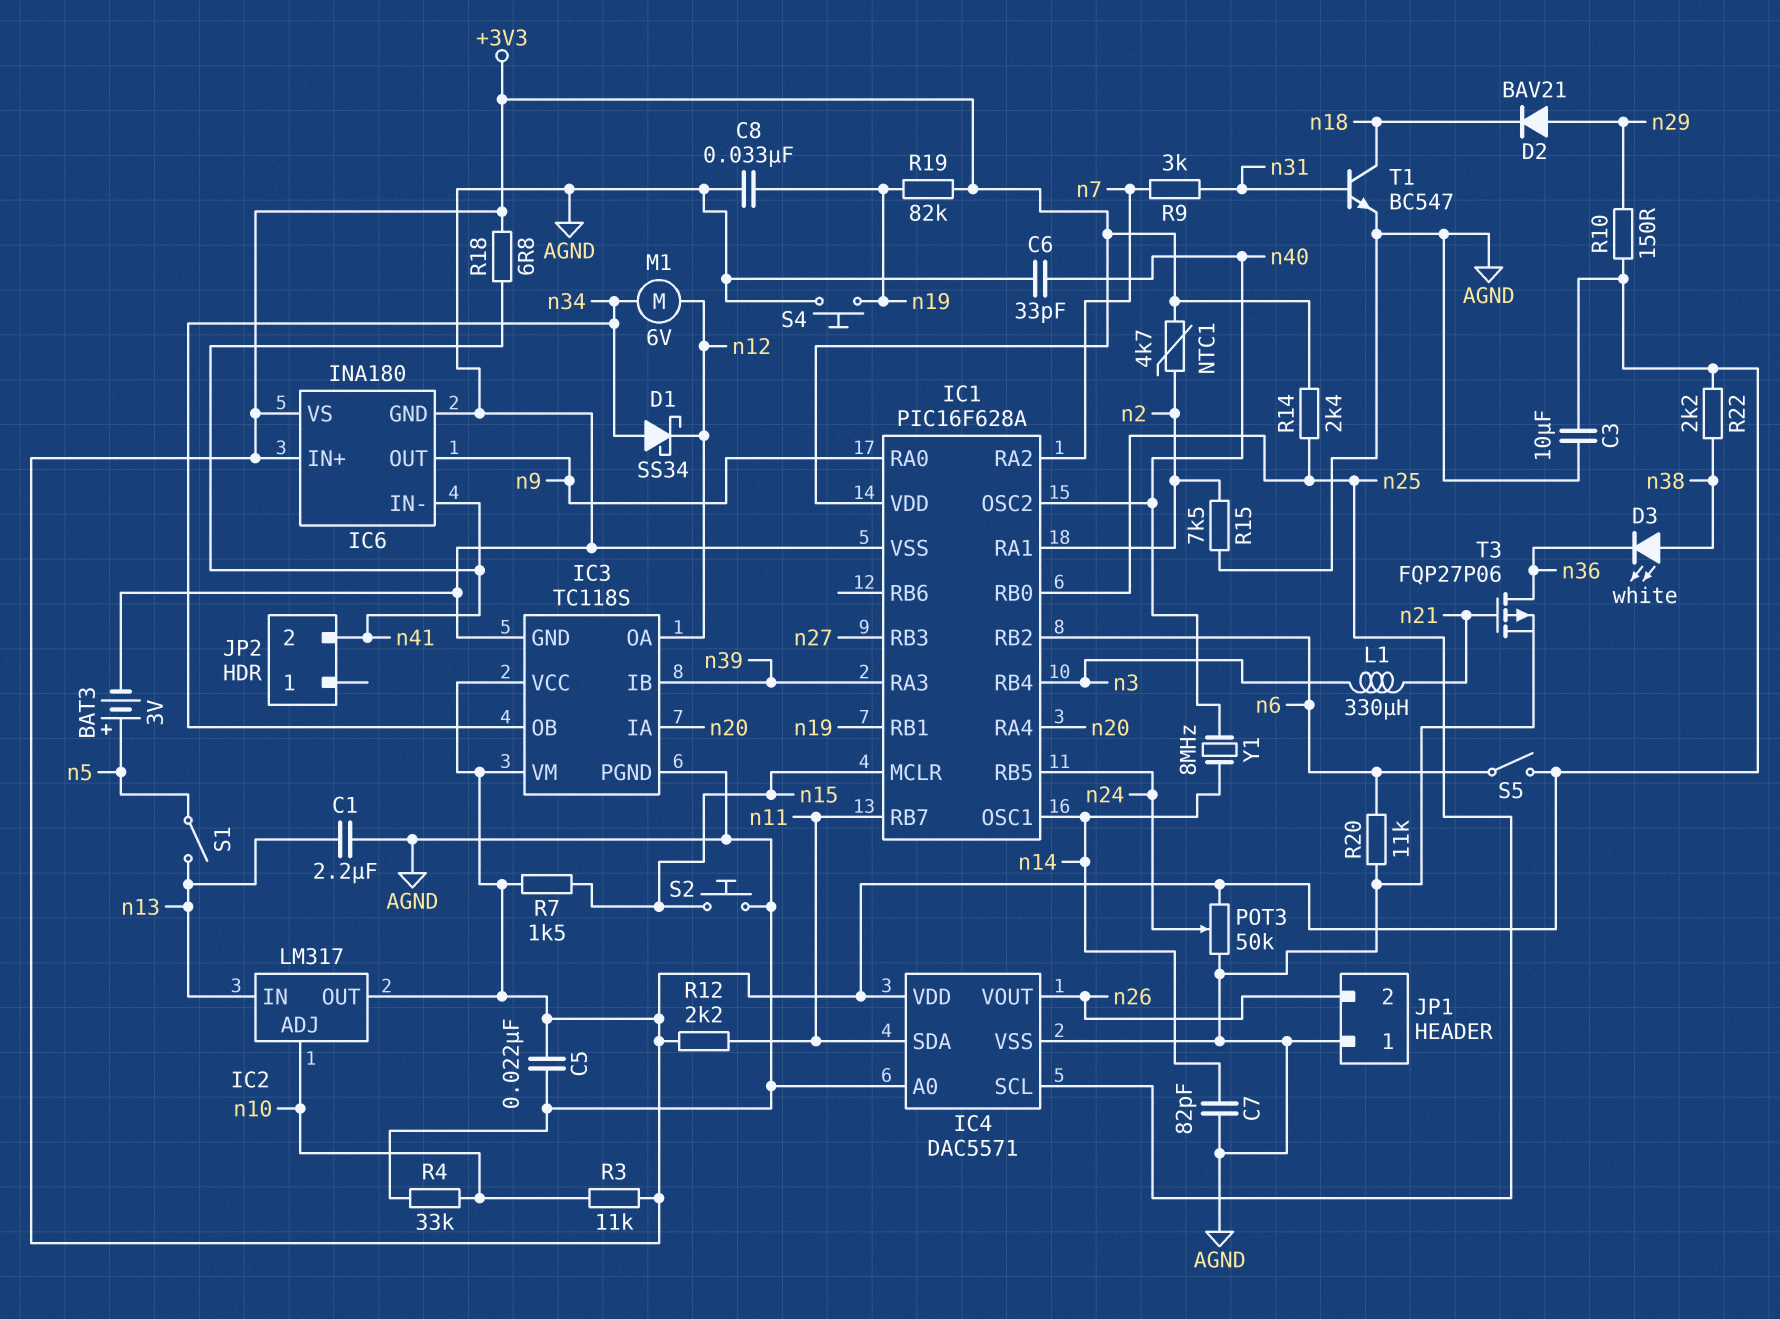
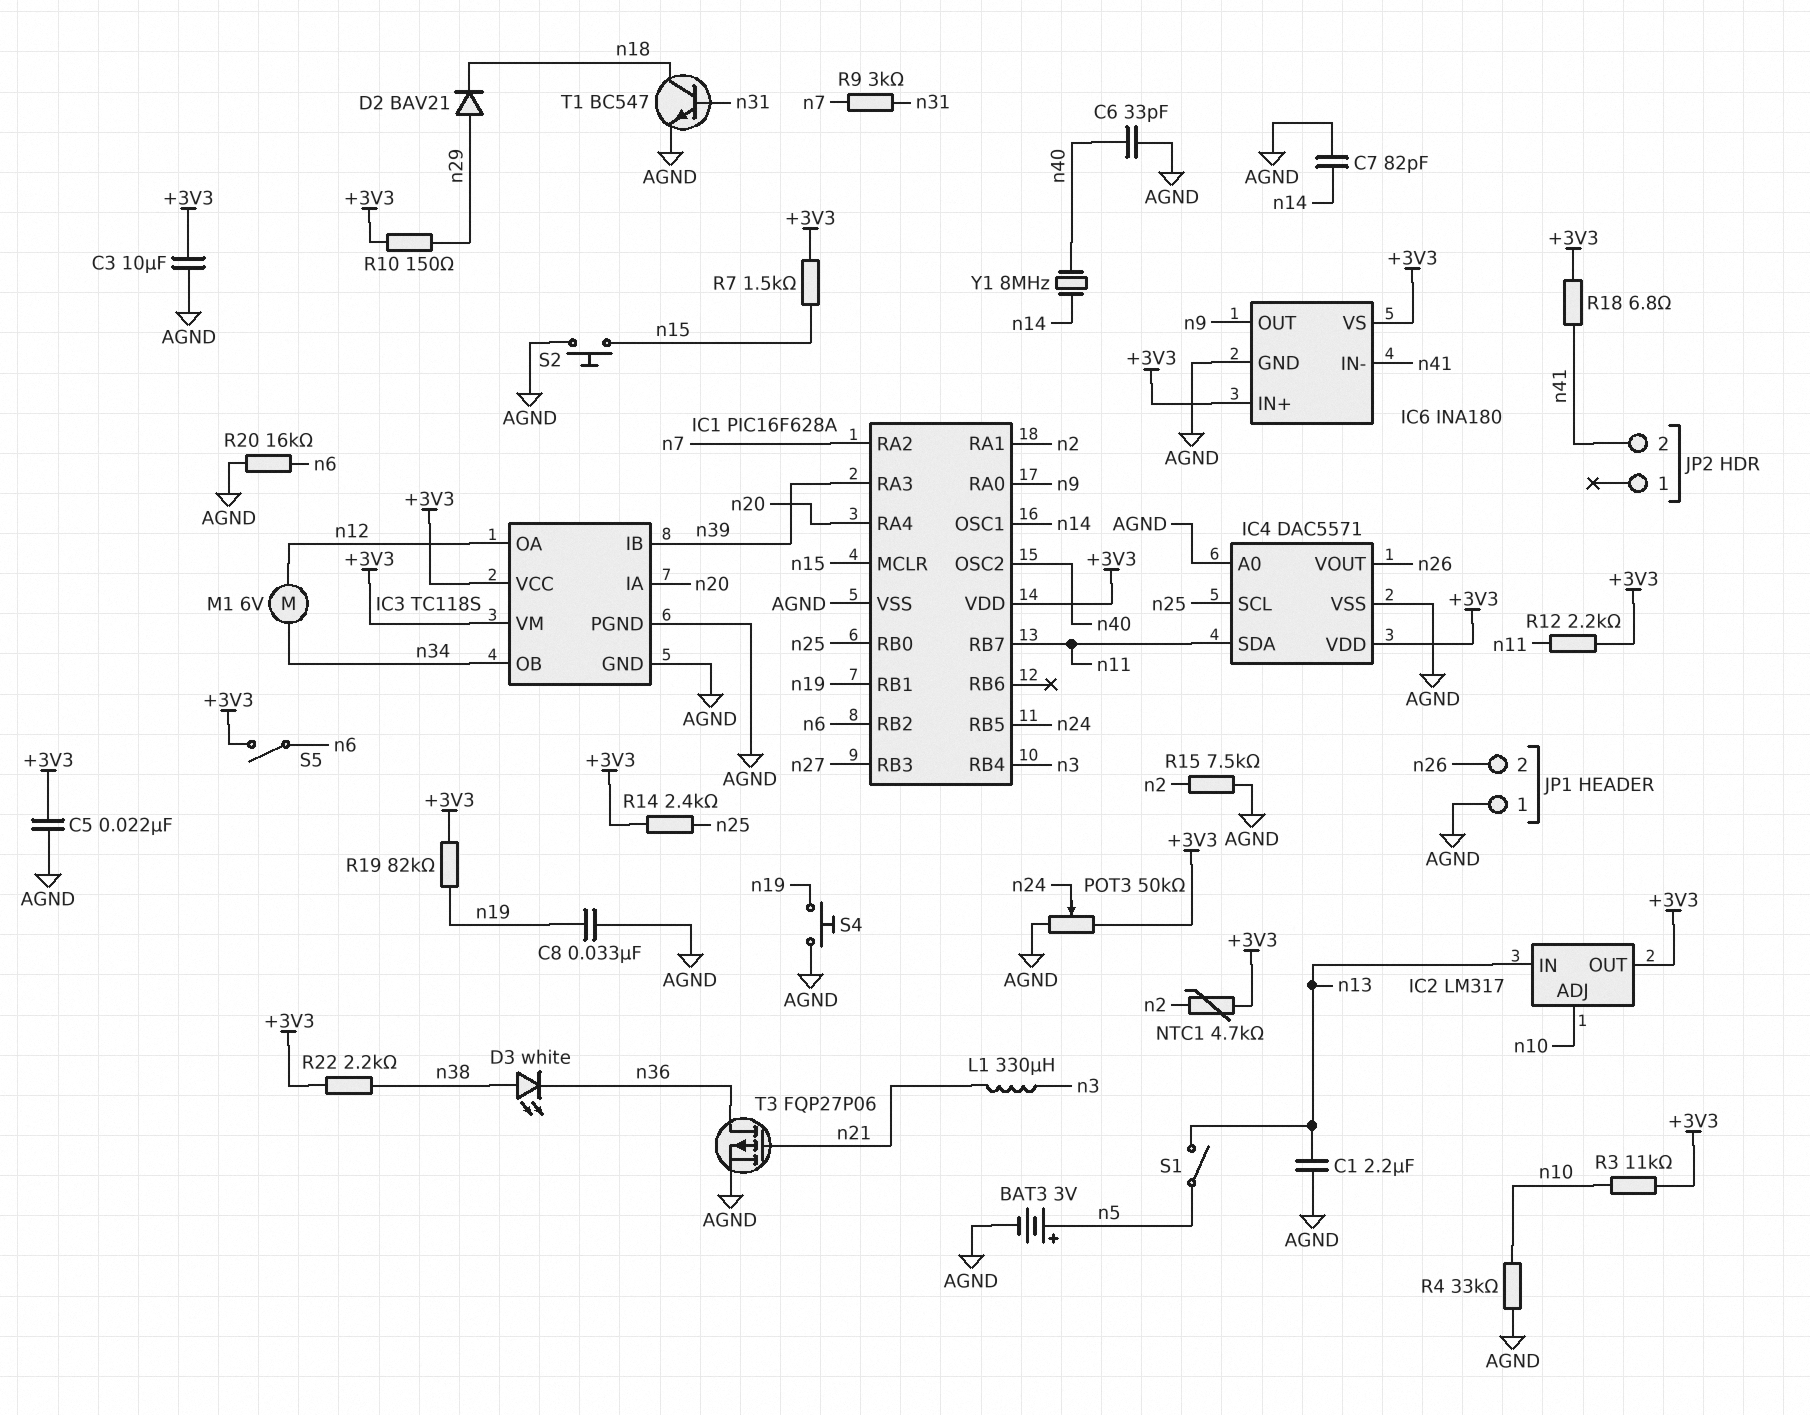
D1: schottky SS34 (A n34, K n12) -> none
R20: 11k (AGND, n6) -> 16k (AGND, n6)

